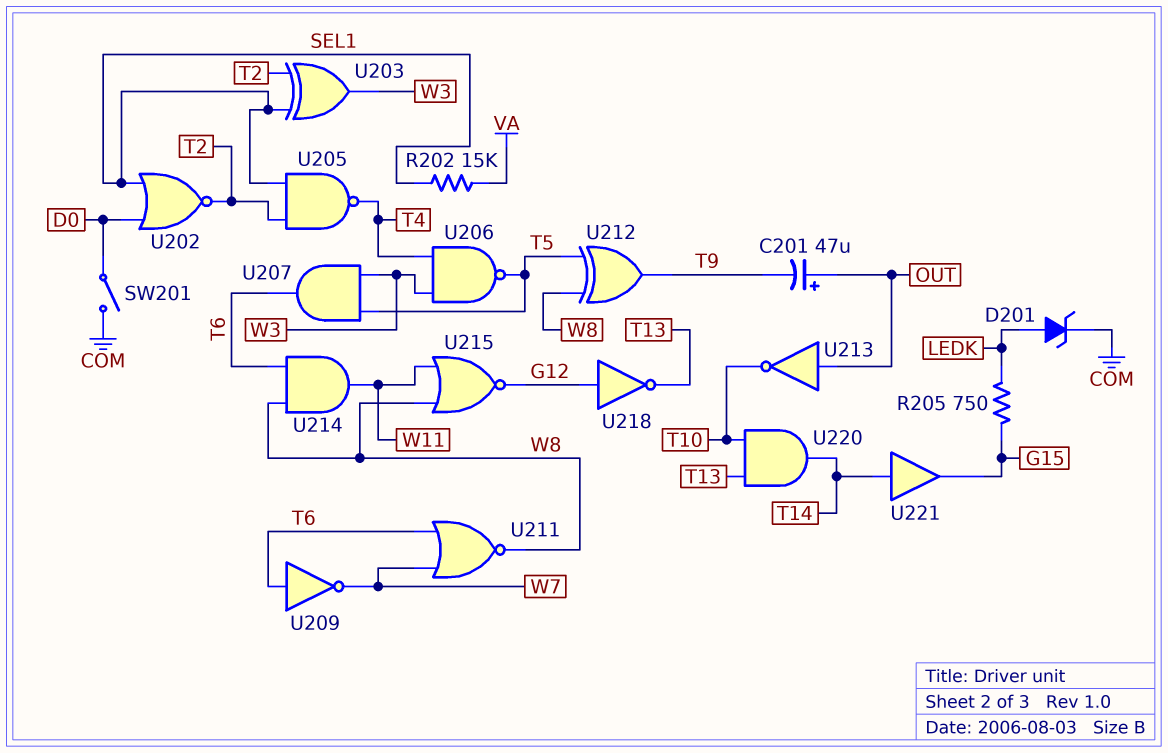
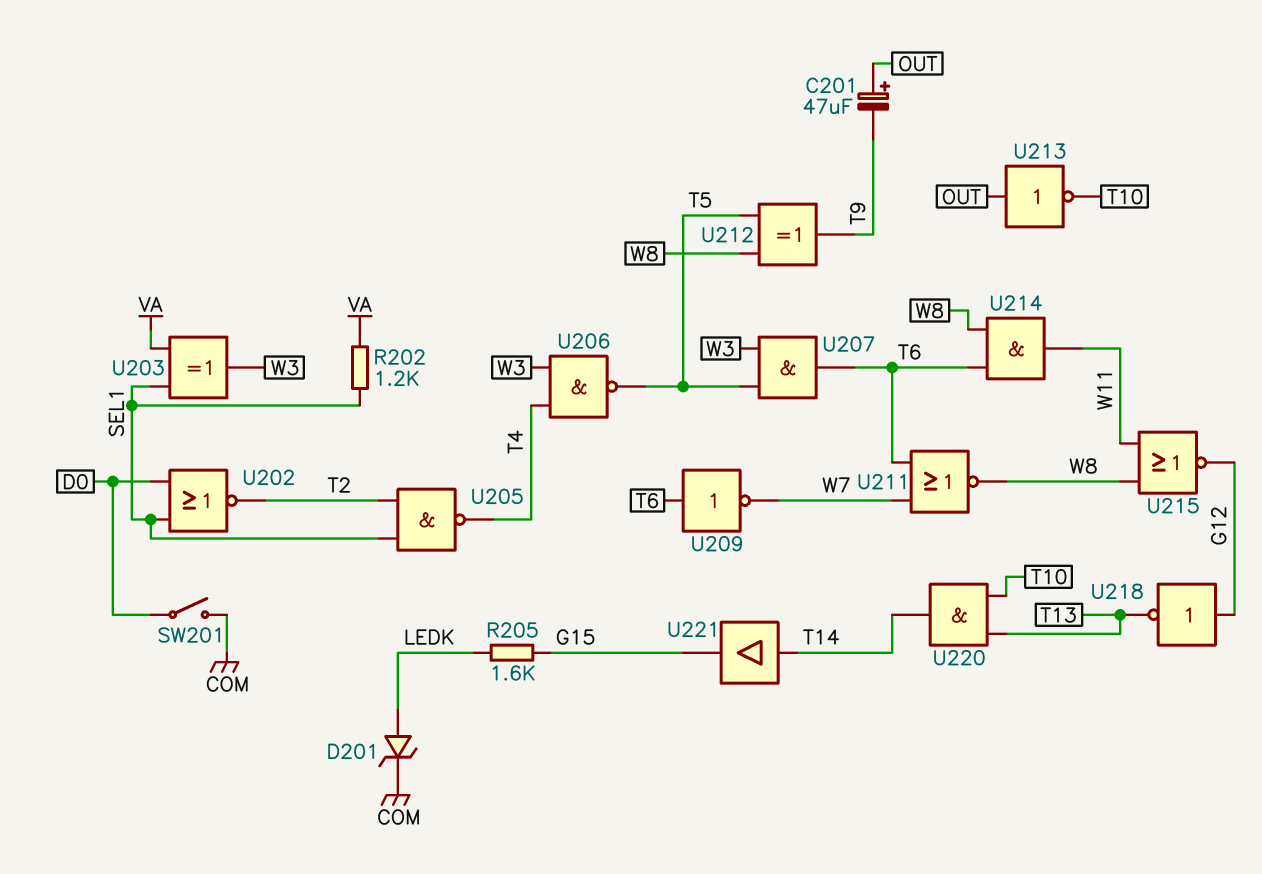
R202: 15k (SEL1, VA) -> 1.2k (SEL1, VA)
R205: 750 (G15, LEDK) -> 1.6k (G15, LEDK)
U203: XOR (in SEL1, in T2, out W3) -> XOR (in SEL1, in VA, out W3)

